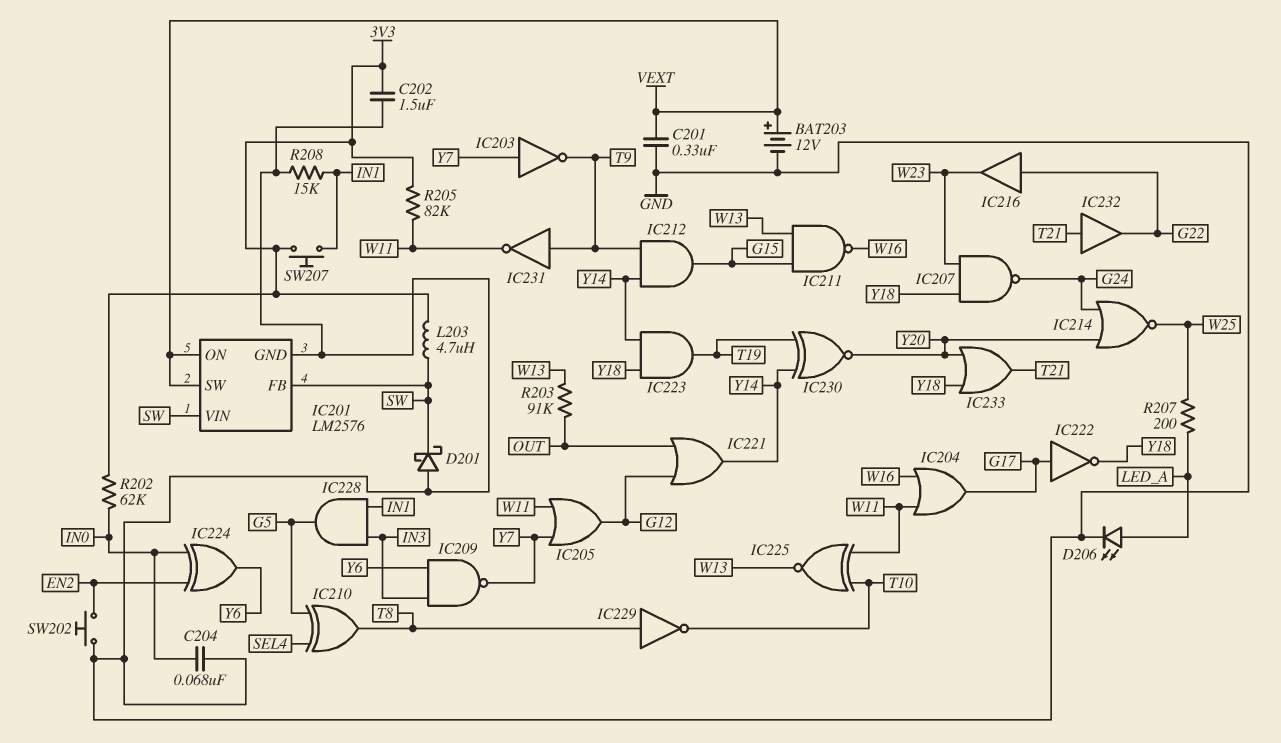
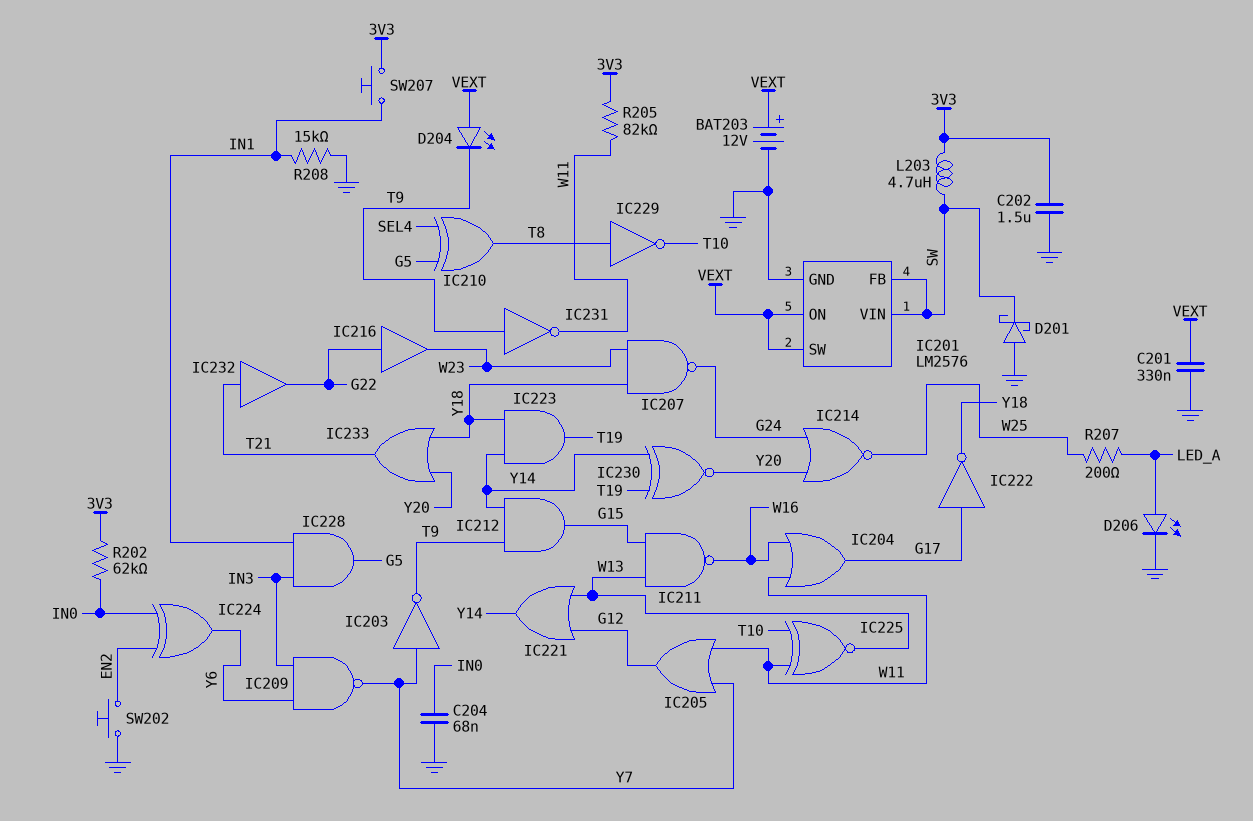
D204: none -> LED (A VEXT, K T9)
IC221: OR (in G12, in OUT, out Y14) -> OR (in G12, in W13, out Y14)
R203: 91k (OUT, W13) -> none

